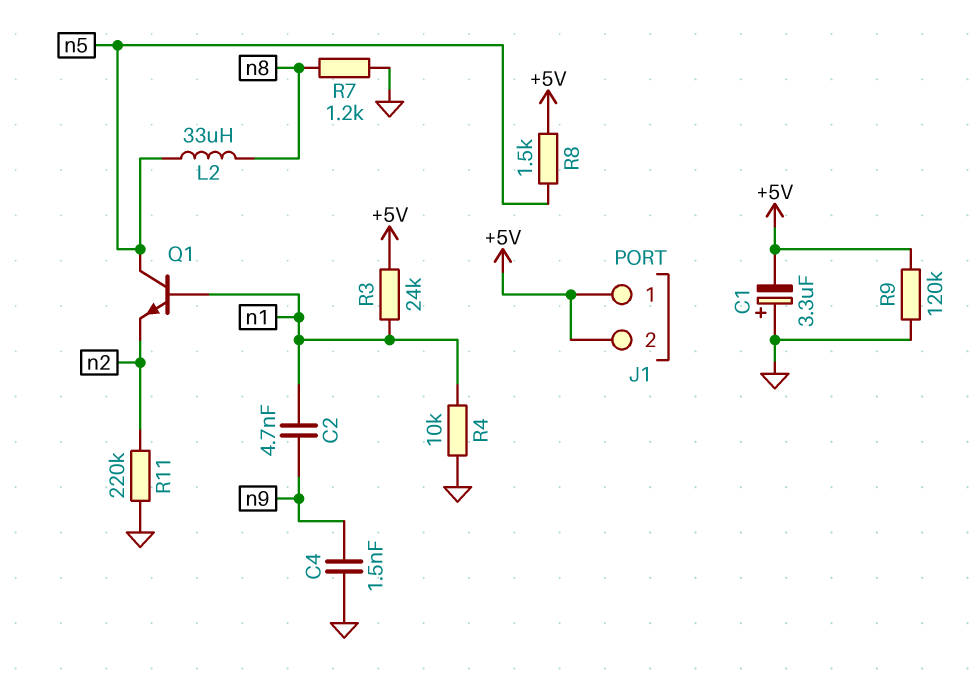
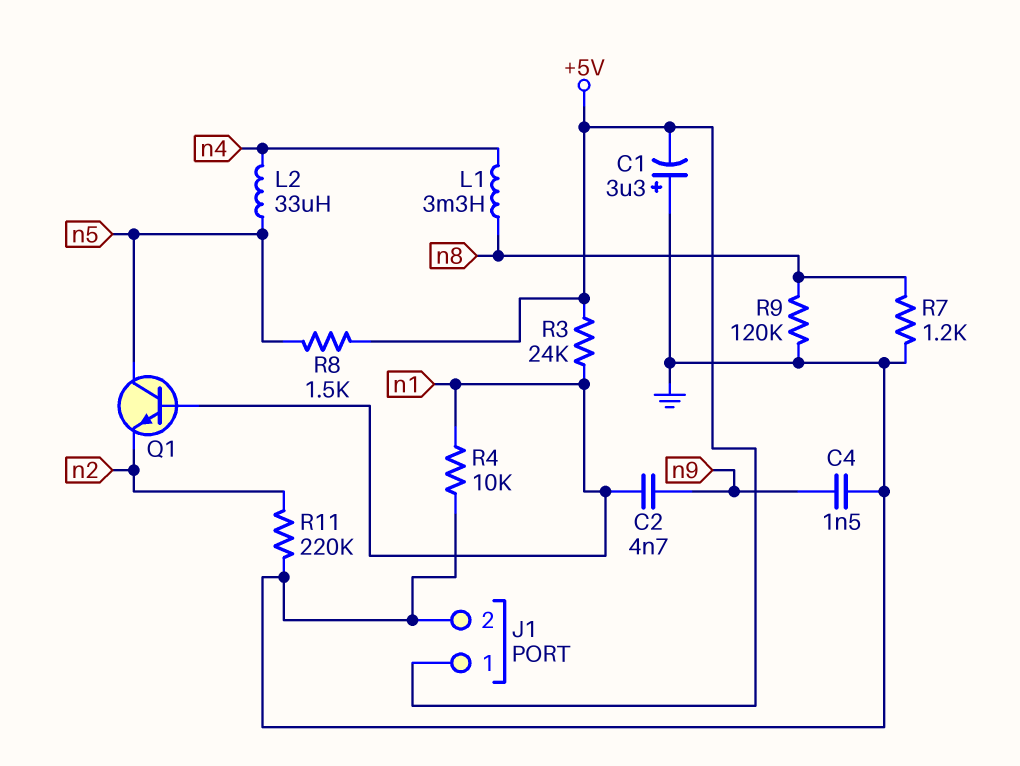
J1 pin 2: +5V -> GND
L1: none -> 3.3mH (n4, n8)
L2: 33uH (n5, n8) -> 33uH (n4, n5)
R9: 120k (+5V, GND) -> 120k (GND, n8)

